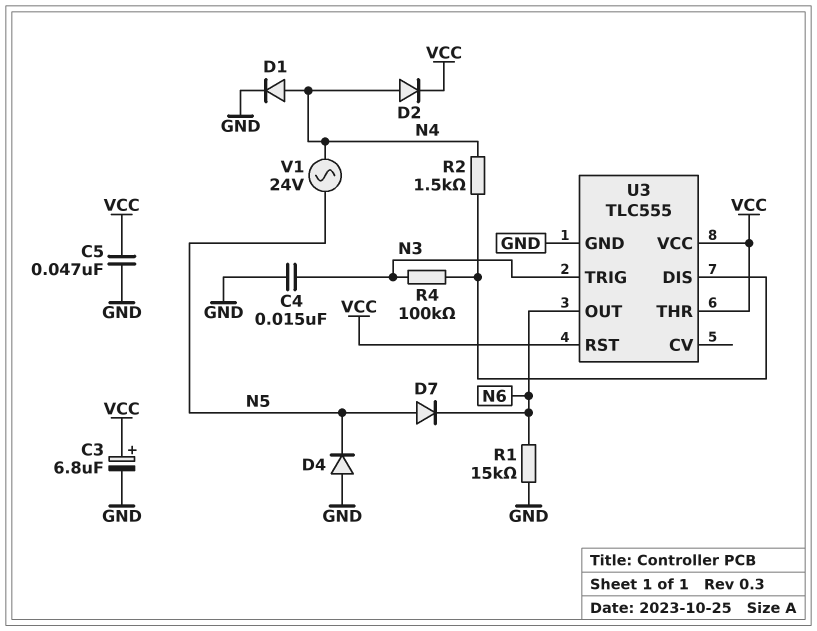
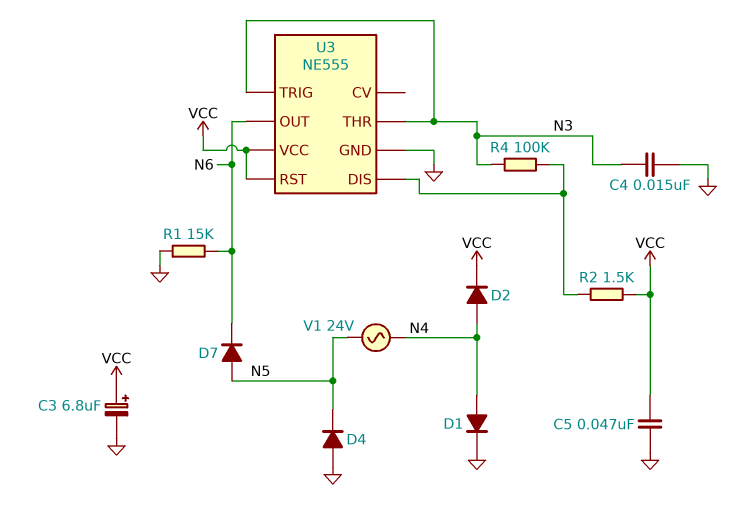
R2: 1.5k (N4, U3/DIS) -> 1.5k (U3/DIS, VCC)
U3: TLC555 -> NE555
U3 pin THR: VCC -> N3

